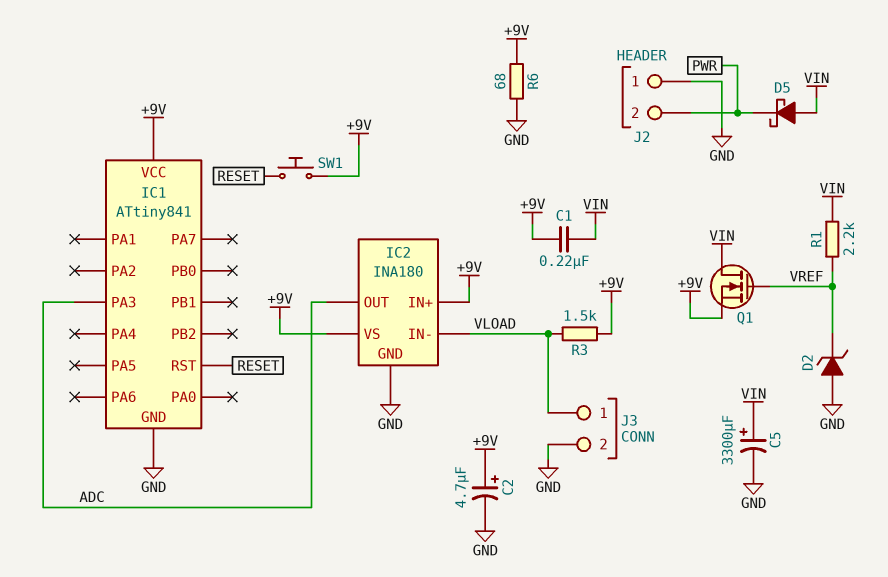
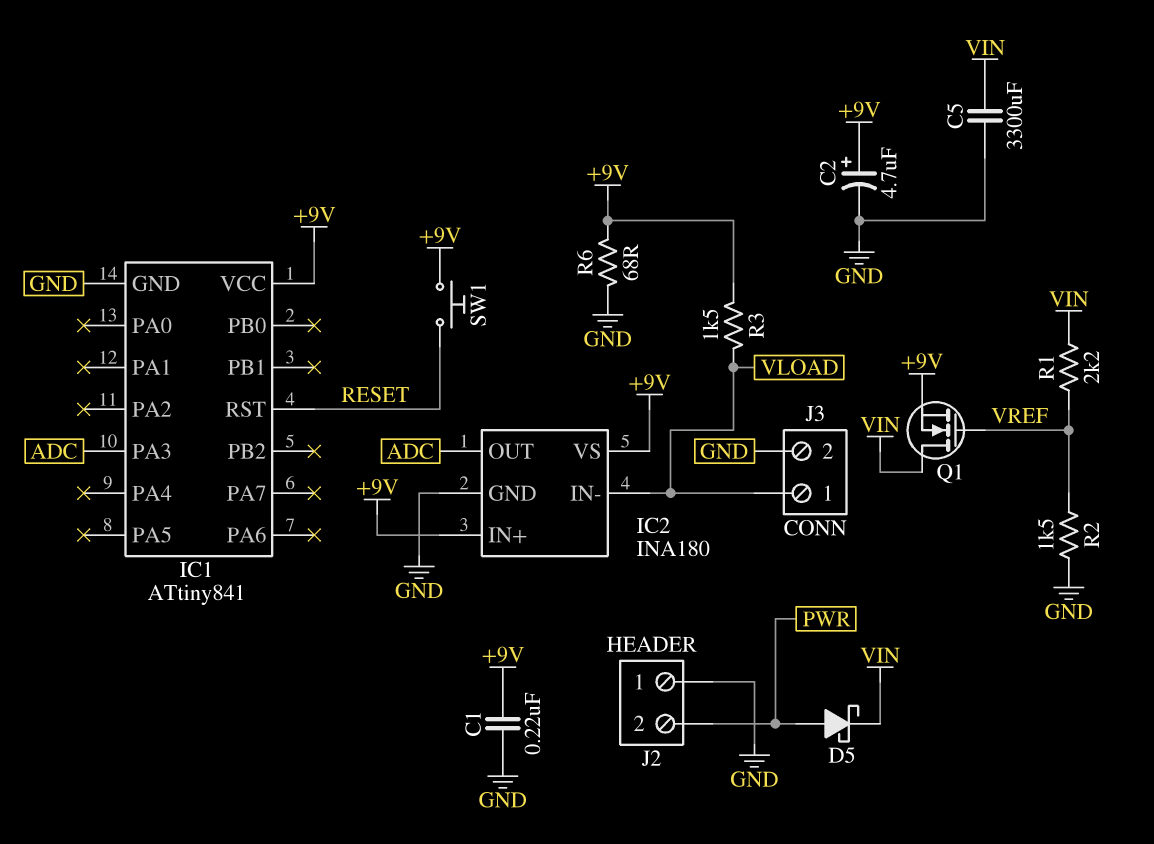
C1: 220nF (+9V, VIN) -> 220nF (+9V, GND)
C5: 3300uF (plus VIN, minus GND) -> 3300uF (GND, VIN)
D2: zener (A GND, K VREF) -> none
D5: schottky (A VIN, K PWR) -> schottky (A PWR, K VIN)
R2: none -> 1.5k (GND, VREF)

